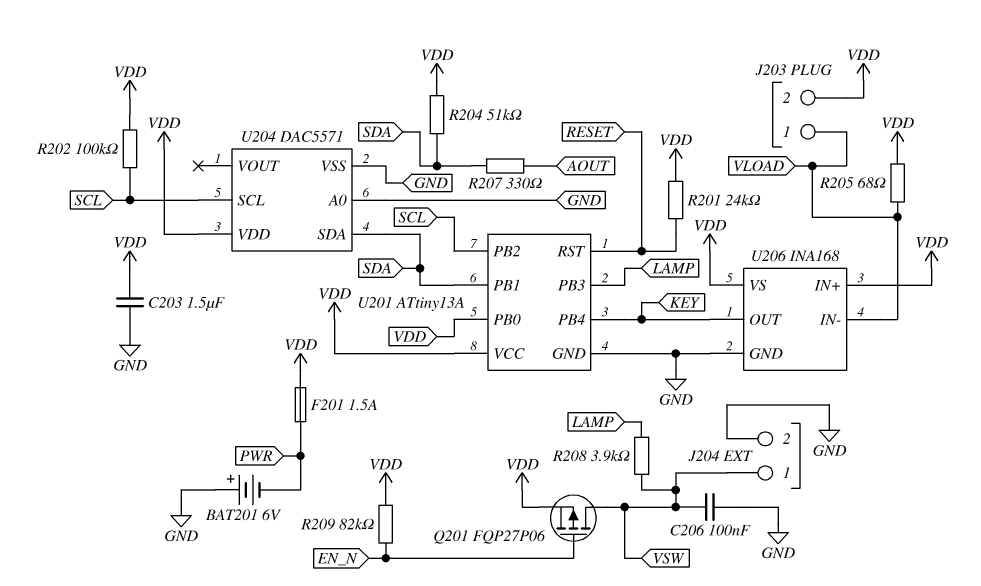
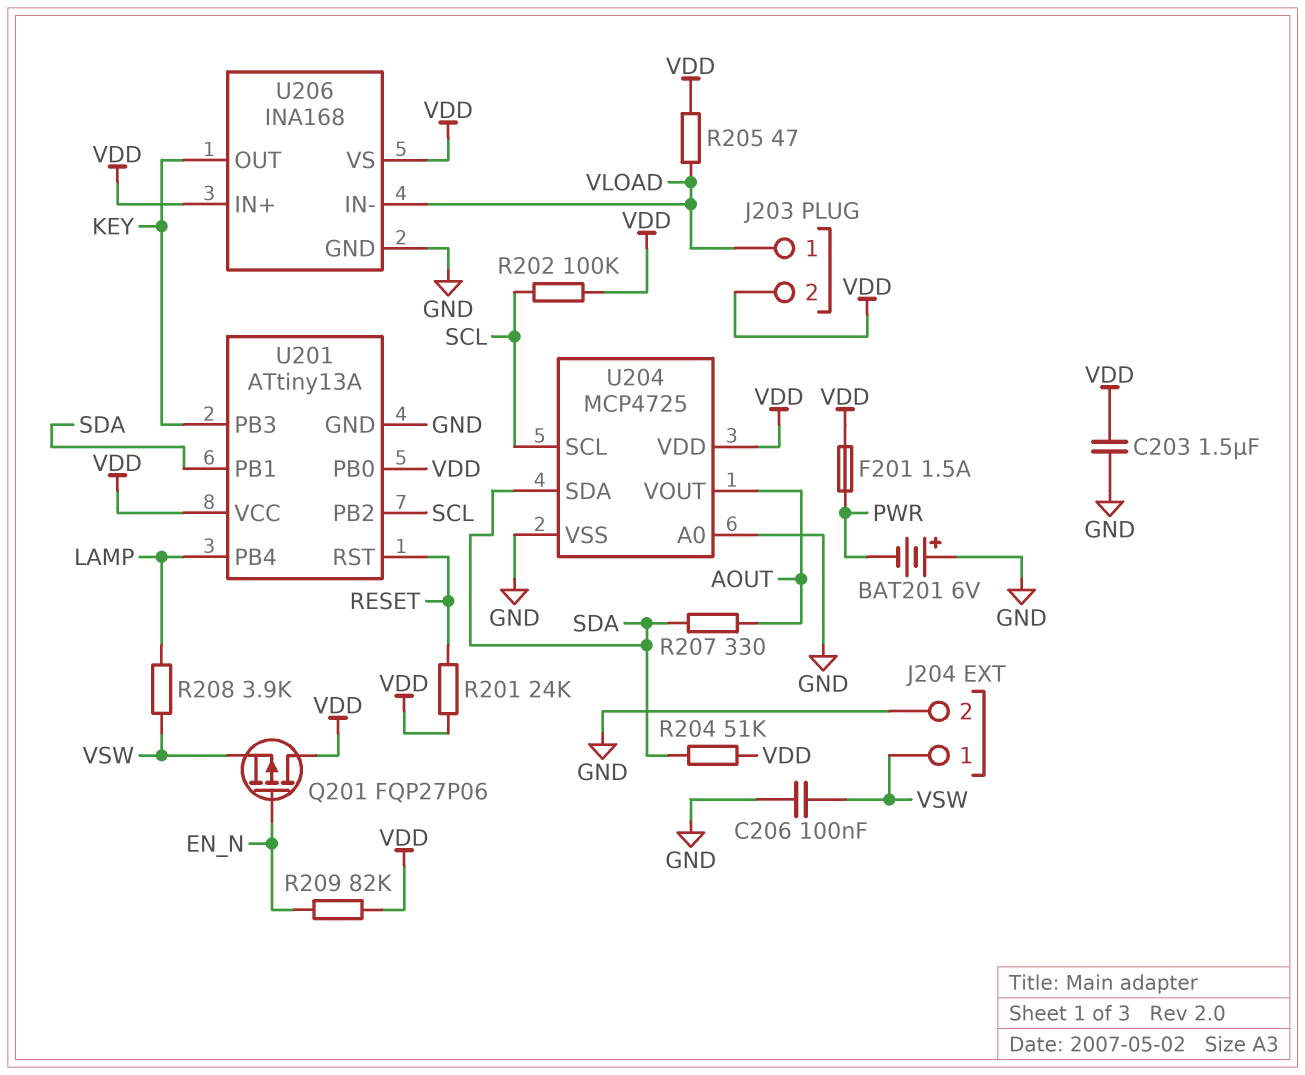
Q201: PMOS FQP27P06 (G EN_N, D VSW, S VDD) -> PMOS FQP27P06 (G EN_N, D VDD, S VSW)
R205: 68 (VDD, VLOAD) -> 47 (VDD, VLOAD)
U201 pin PB3: LAMP -> KEY
U201 pin PB4: KEY -> LAMP
U204: DAC5571 -> MCP4725
U204 pin VOUT: none -> AOUT

